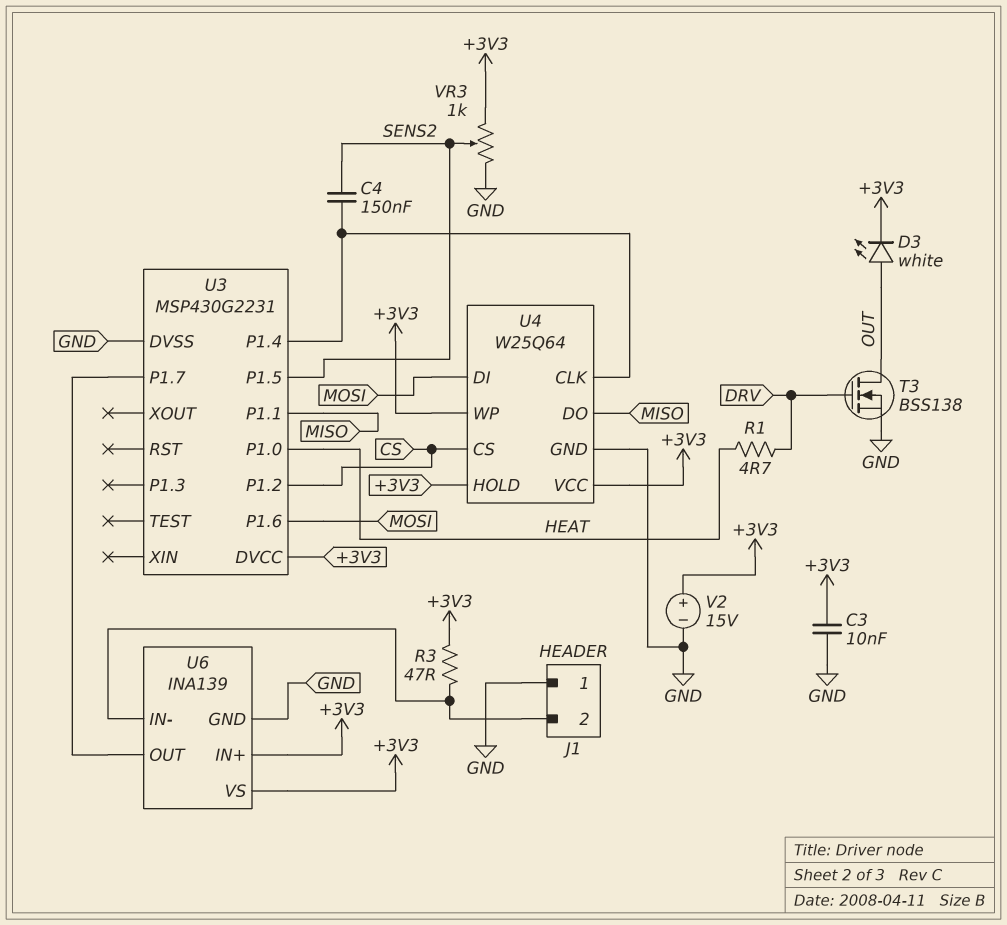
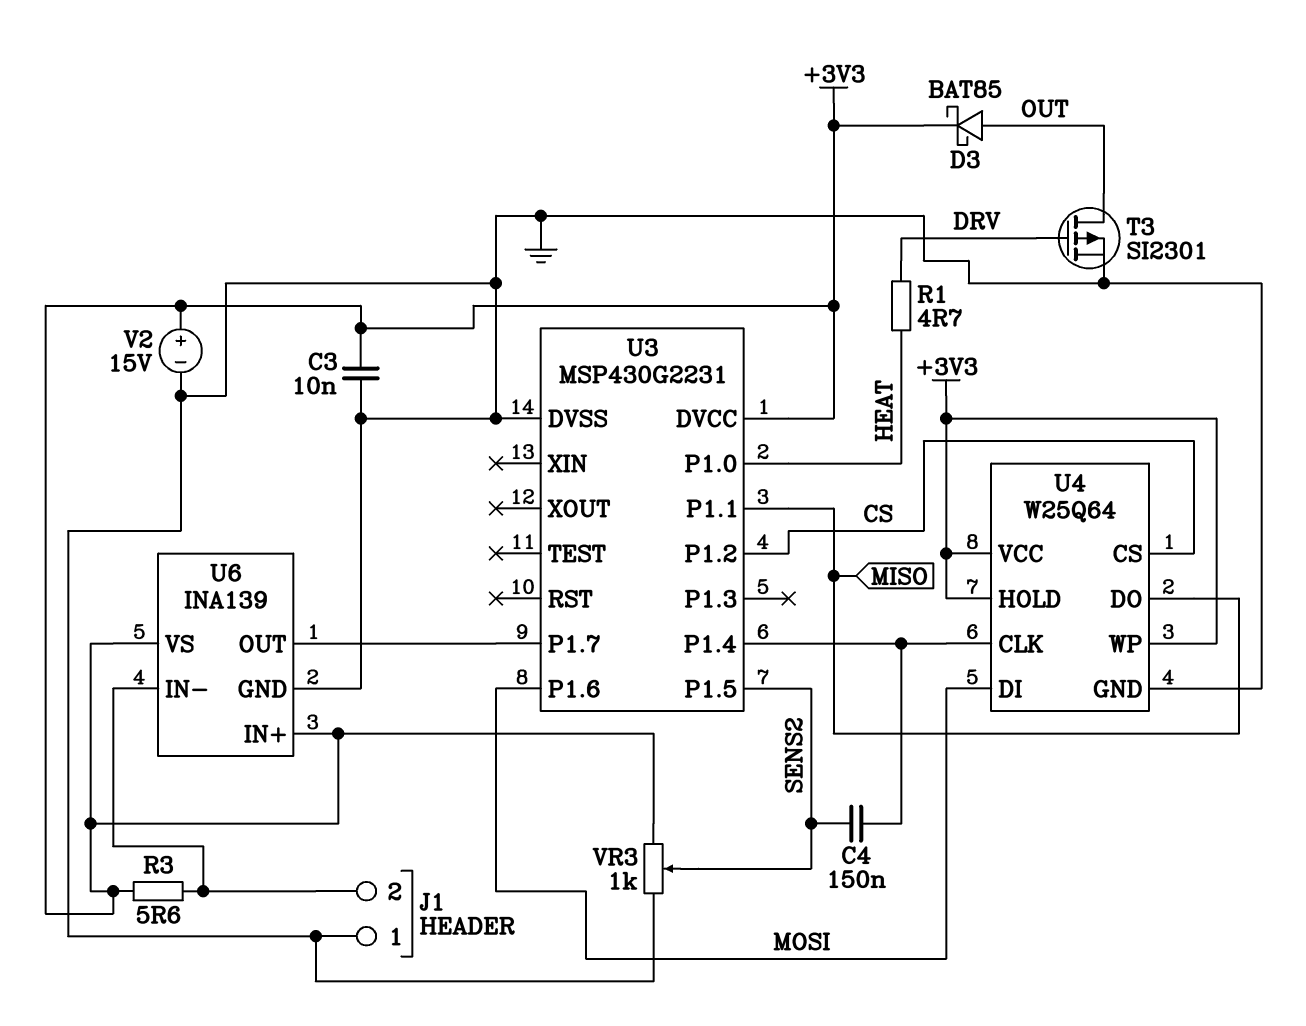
D3: LED white (A OUT, K +3V3) -> schottky BAT85 (A OUT, K +3V3)
R3: 47 (+3V3, J1/2) -> 5.6 (+3V3, J1/2)
T3: NMOS BSS138 (G DRV, D OUT, S GND) -> PMOS SI2301 (G DRV, D OUT, S GND)

